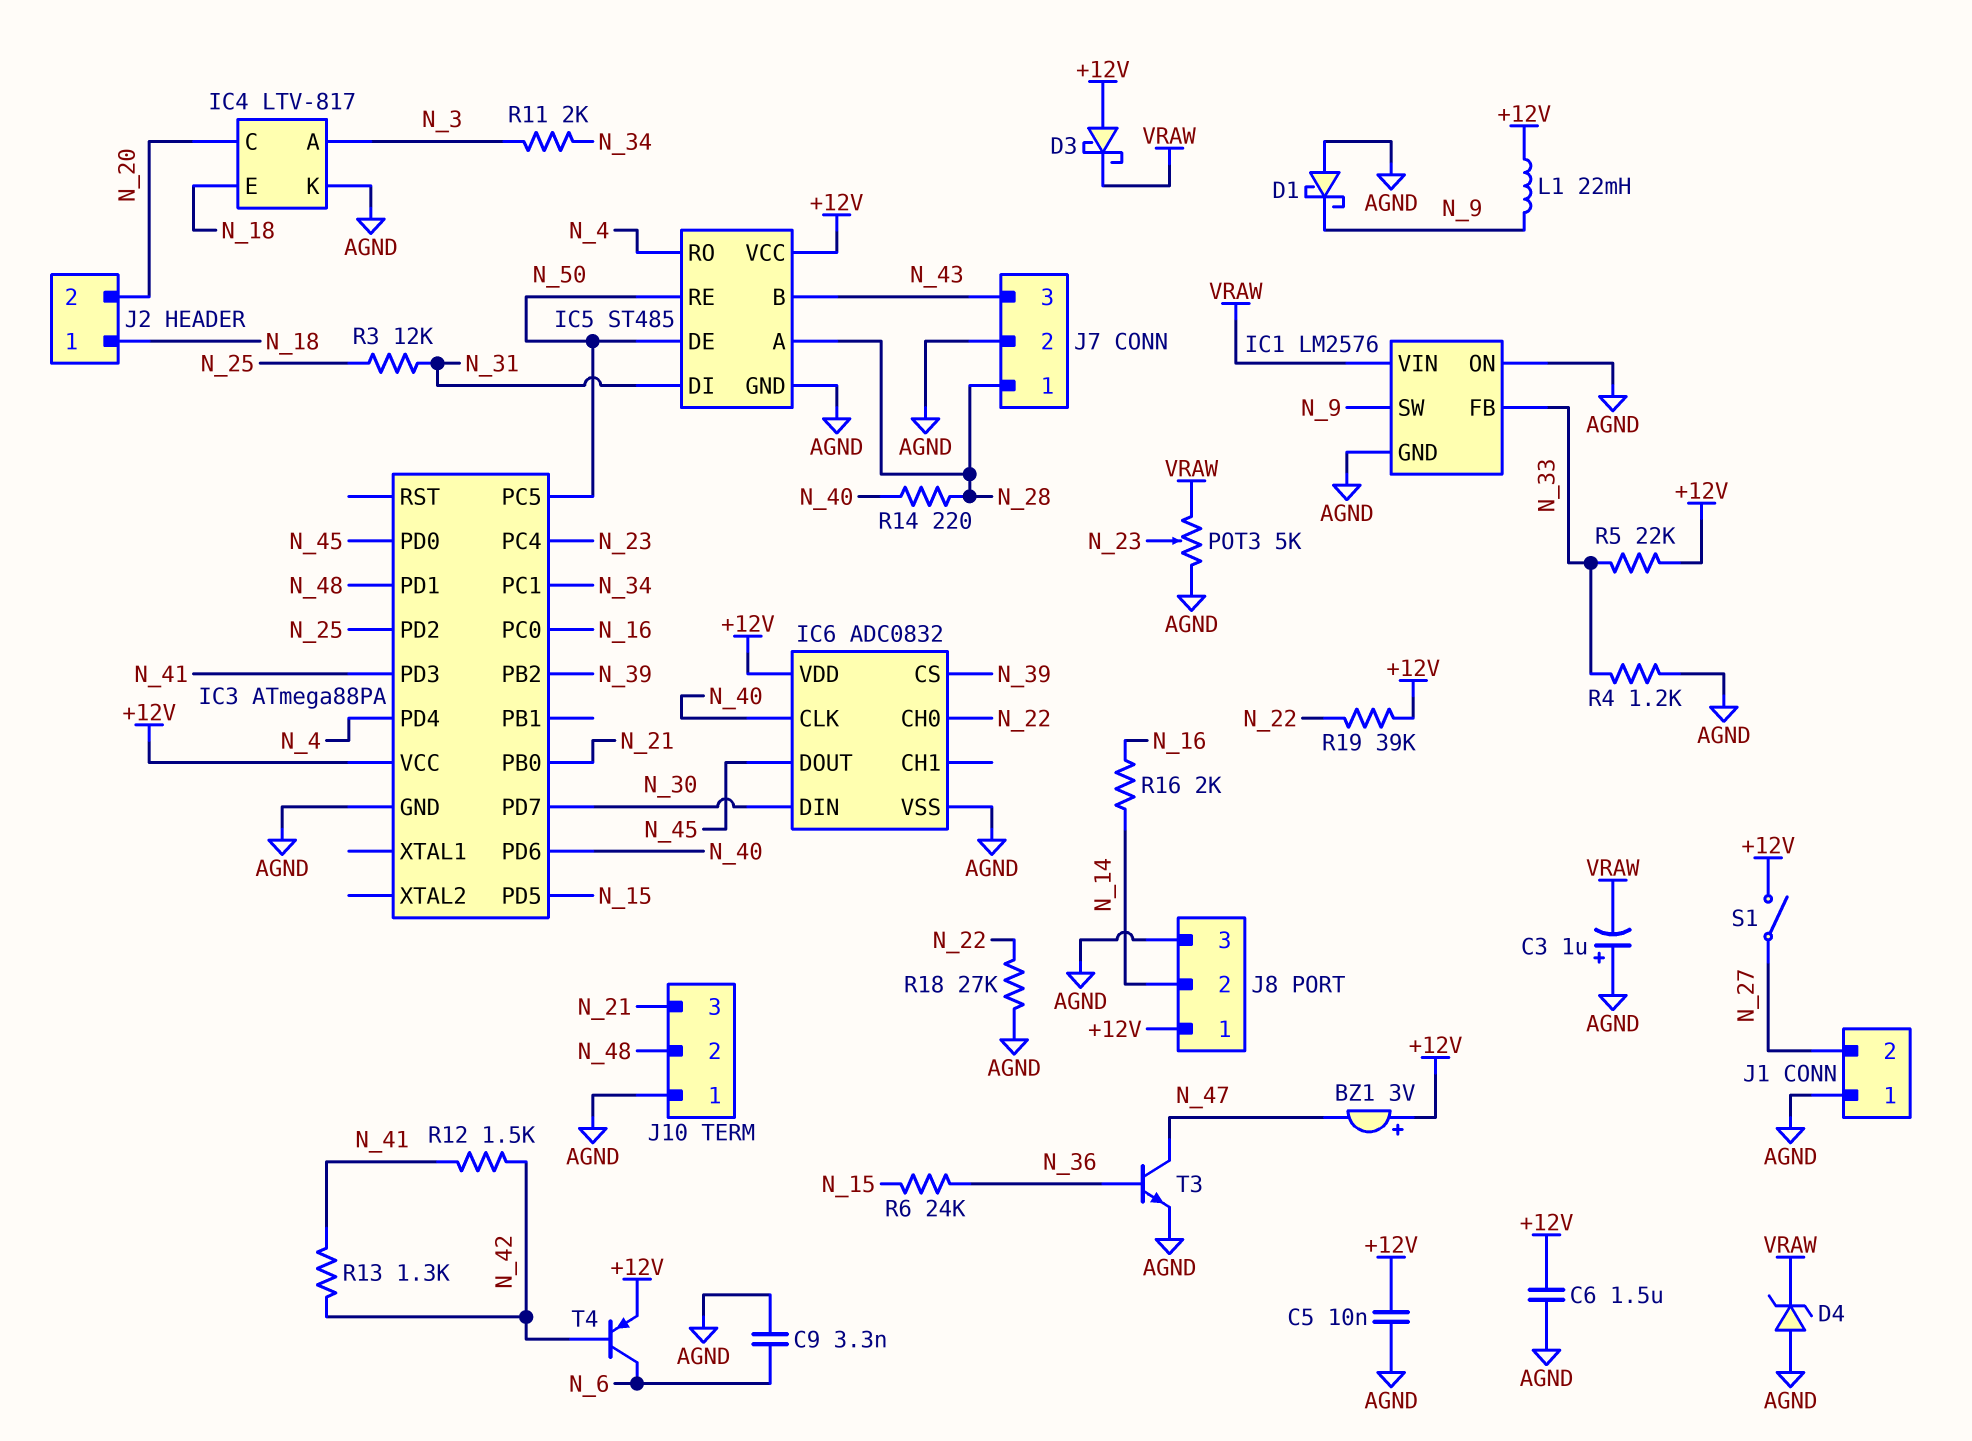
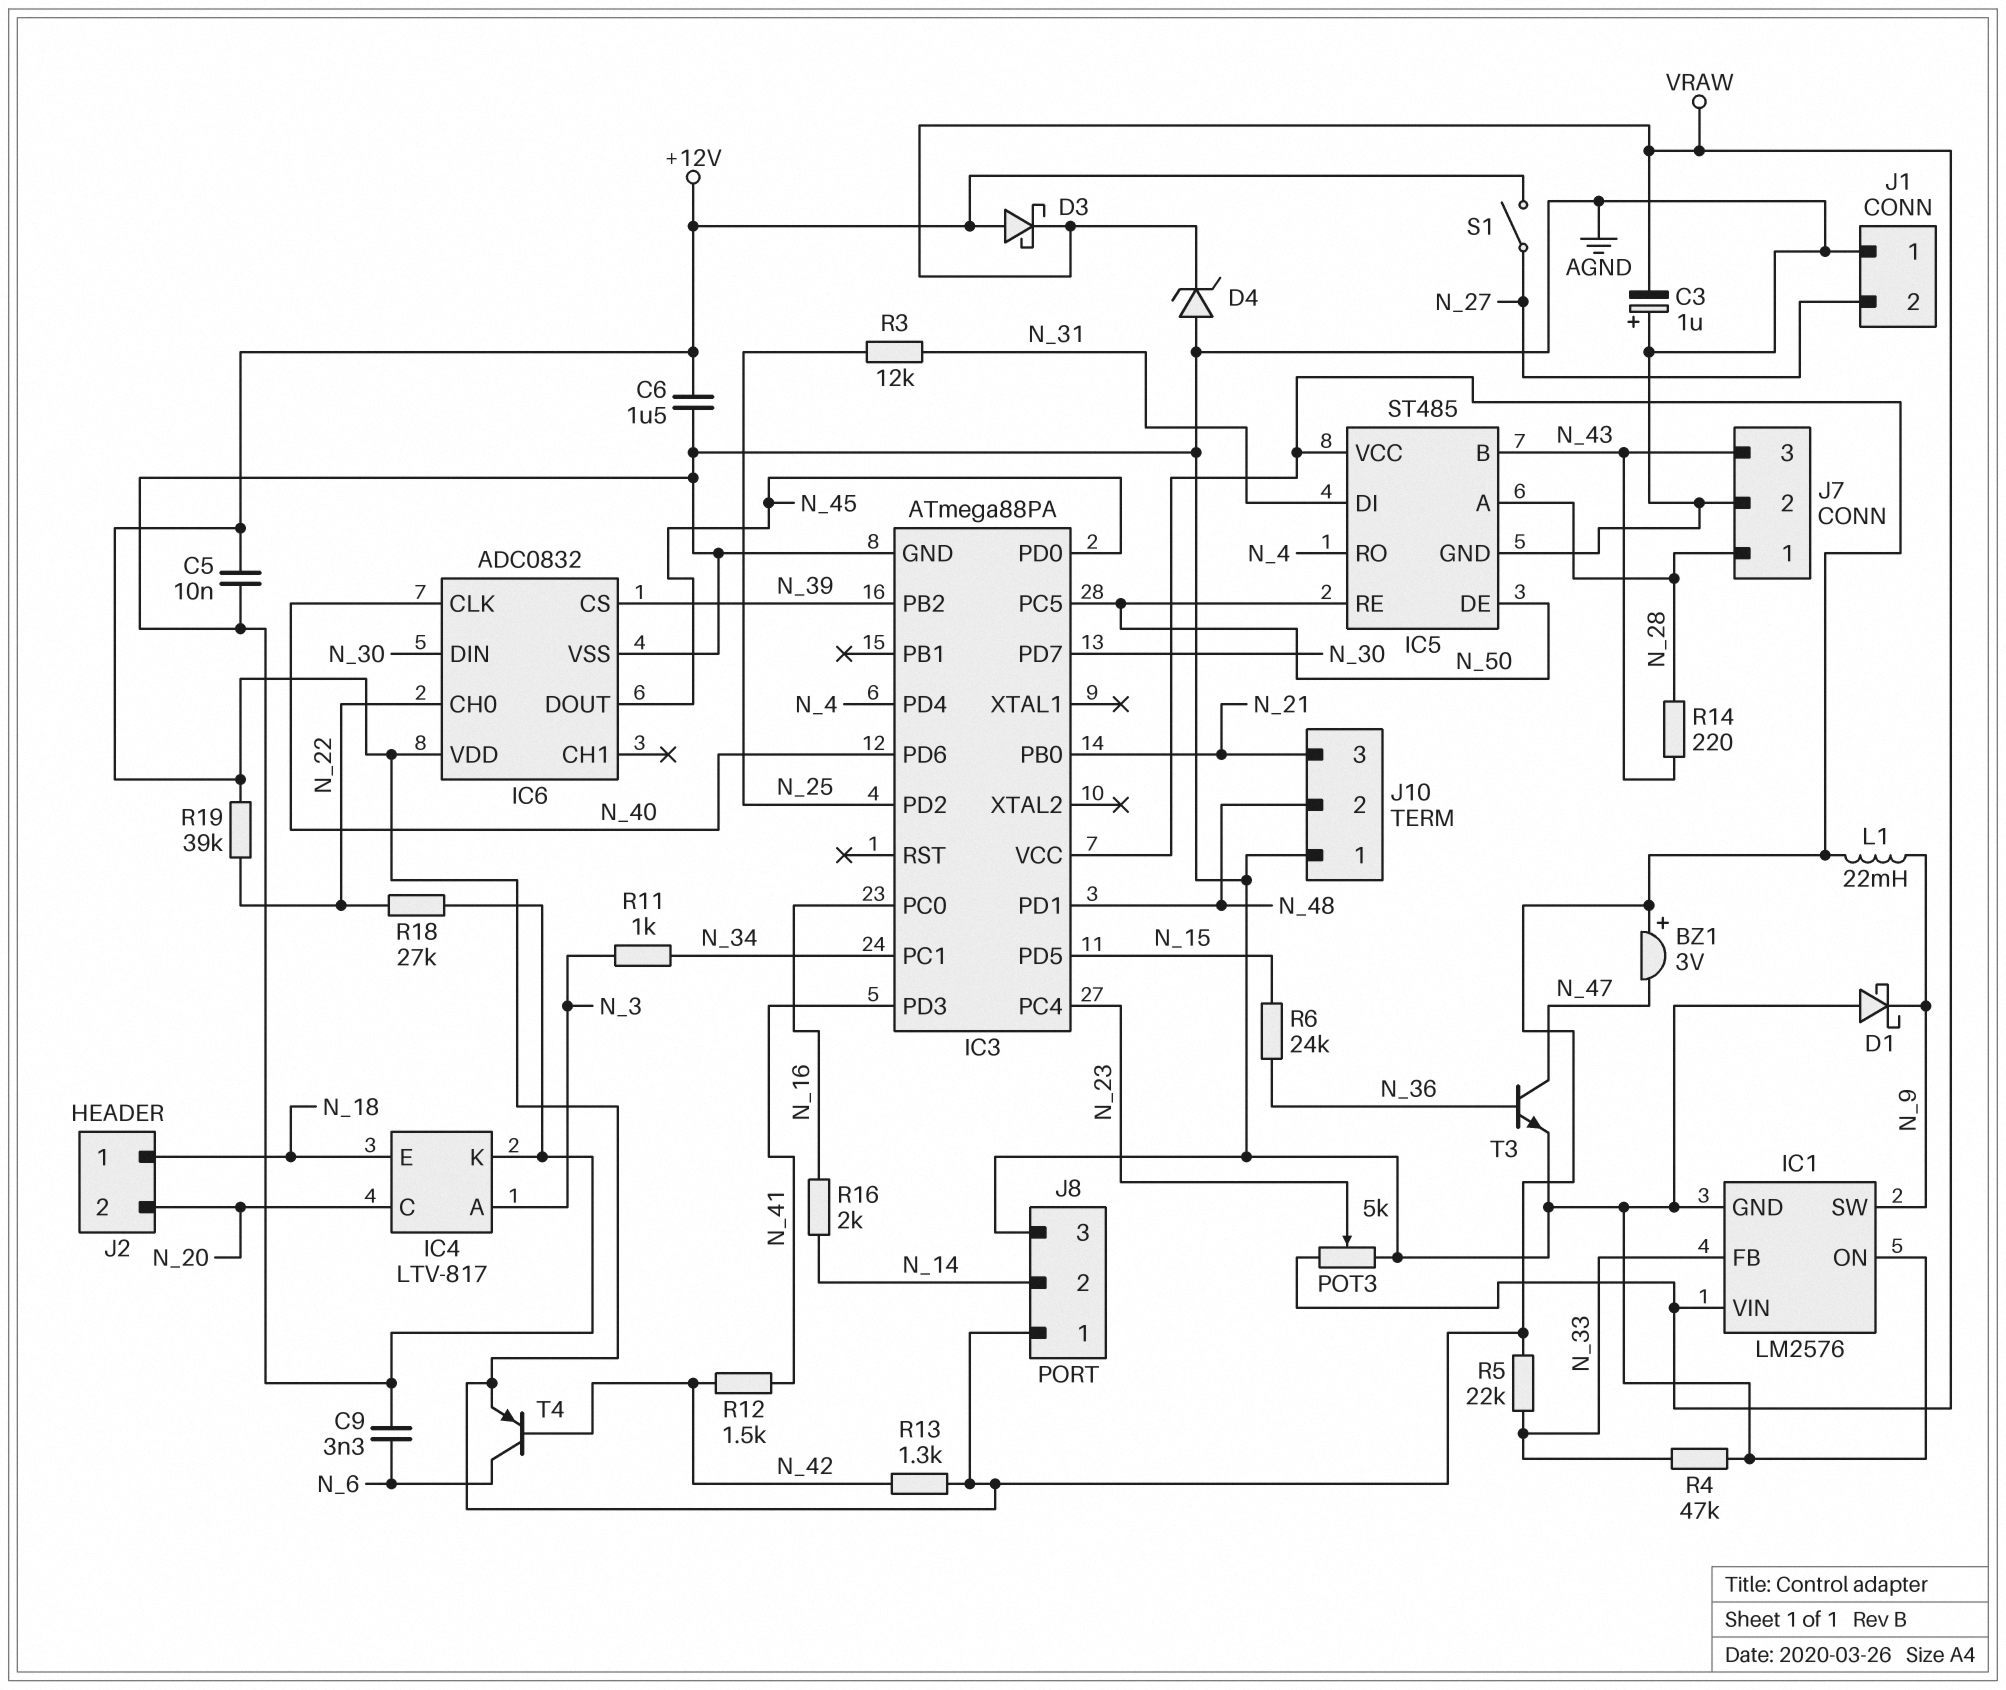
R4: 1.2k (AGND, N_33) -> 47k (AGND, N_33)
R11: 2k (N_3, N_34) -> 1k (N_3, N_34)
R13: 1.3k (N_41, N_42) -> 1.3k (+12V, N_42)
R14: 220 (N_28, N_40) -> 220 (N_28, N_43)

